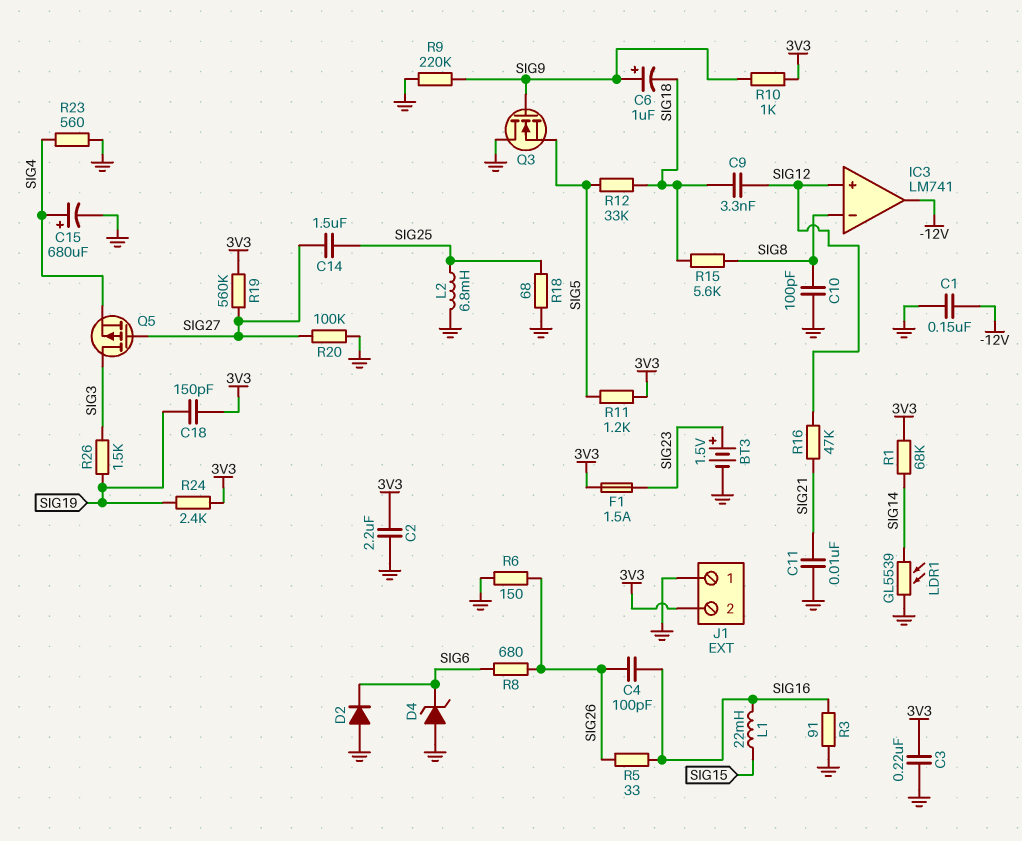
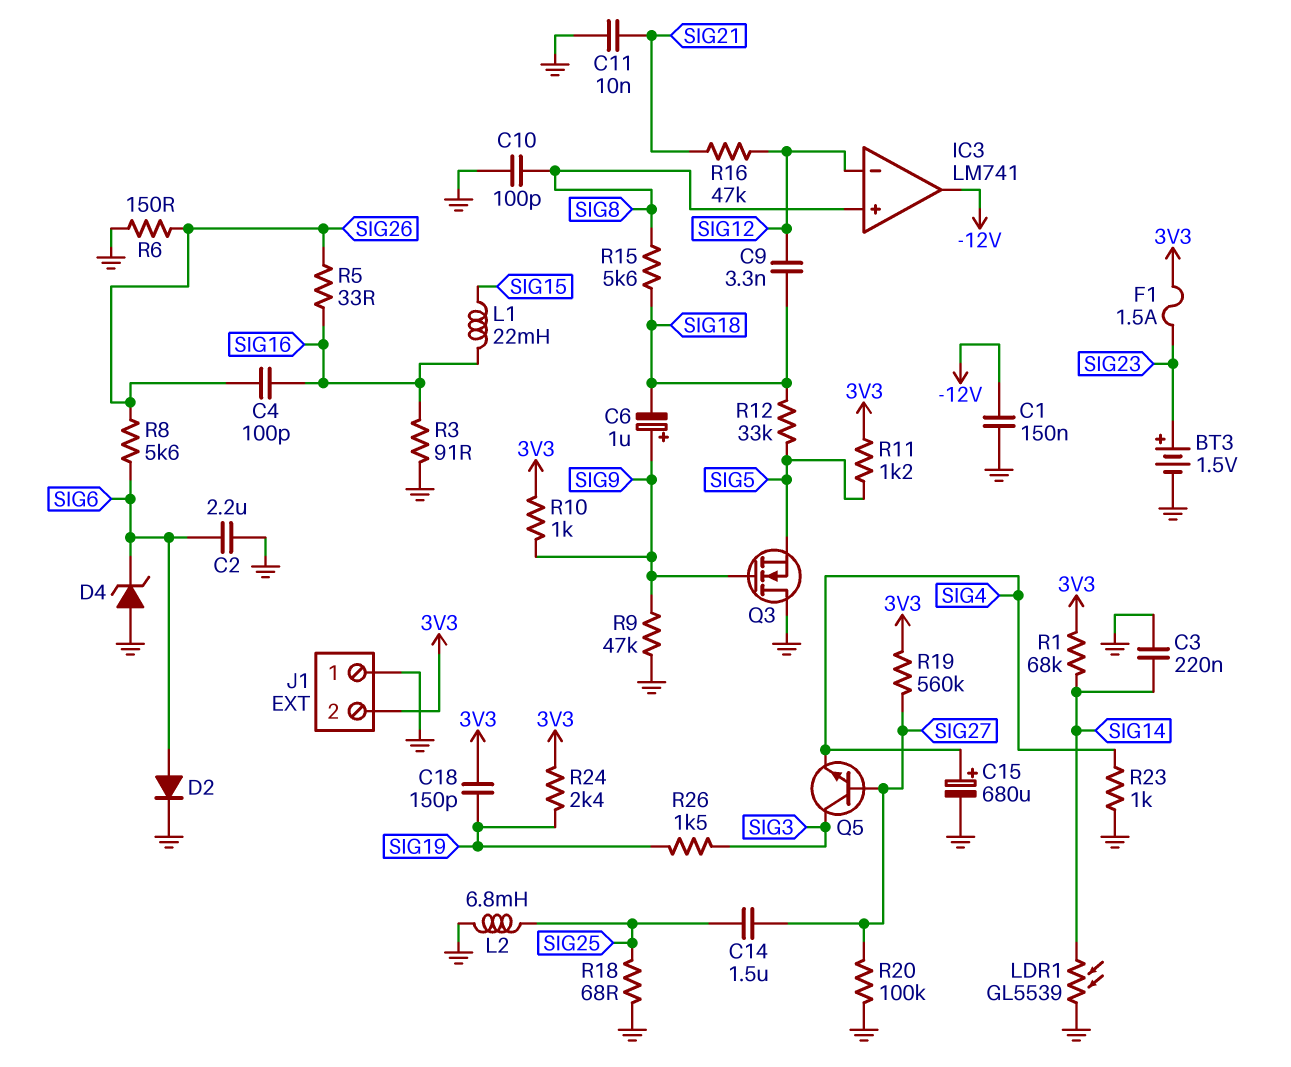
C2: 2.2uF (3V3, GND) -> 2.2uF (GND, SIG6)
C3: 220nF (3V3, GND) -> 220nF (GND, SIG14)
D2: diode (A GND, K SIG6) -> diode (A SIG6, K GND)
IC3 pin in+: SIG12 -> SIG8
IC3 pin in-: SIG8 -> SIG12
Q5: PMOS (G SIG27, D SIG3, S SIG4) -> NPN (B SIG27, C SIG3, E SIG4)
R8: 680 (SIG6, SIG26) -> 5.6k (SIG6, SIG26)
R9: 220k (GND, SIG9) -> 47k (GND, SIG9)
R23: 560 (GND, SIG4) -> 1k (GND, SIG4)

